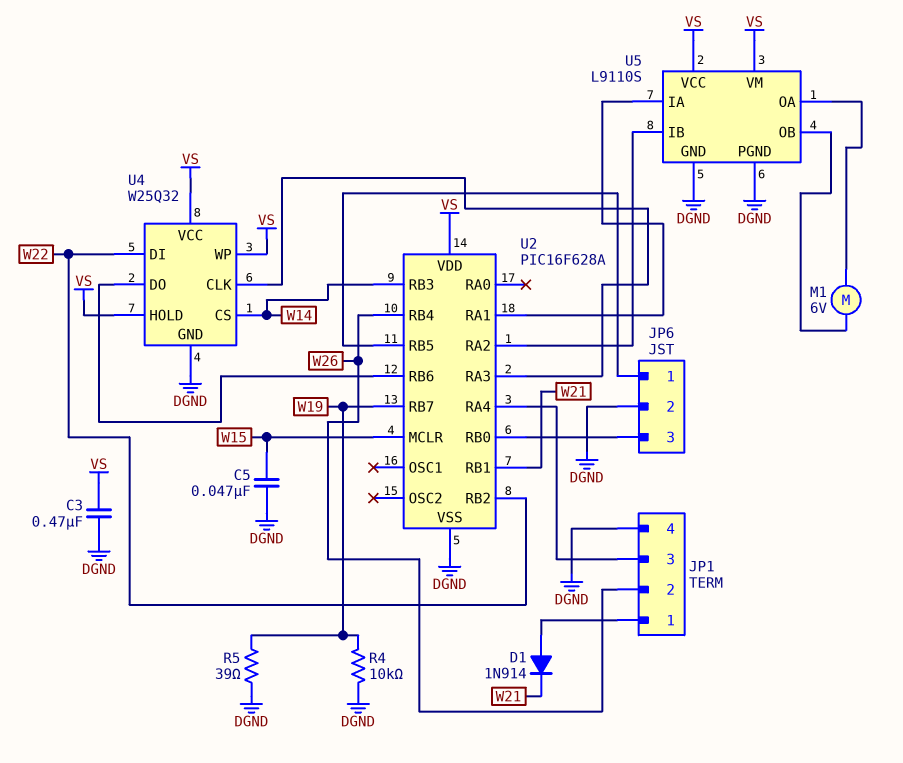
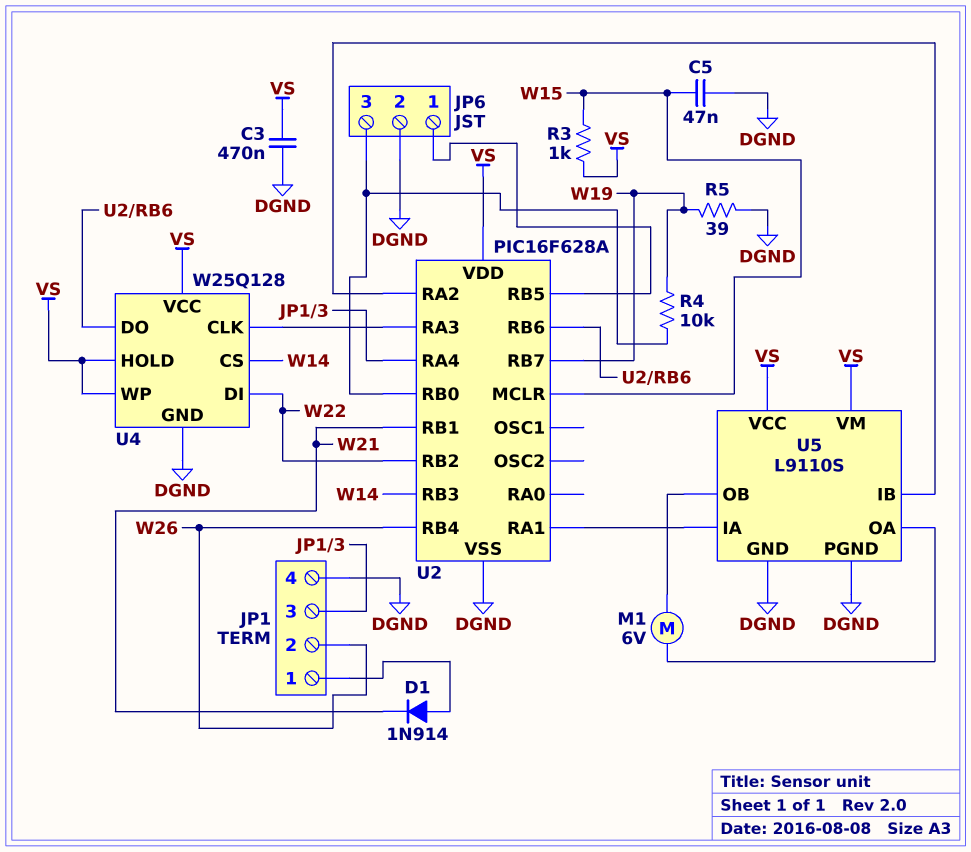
R3: none -> 1k (VS, W15)
R4: 10k (DGND, W19) -> 10k (JP6/3, W19)
U4: W25Q32 -> W25Q128

